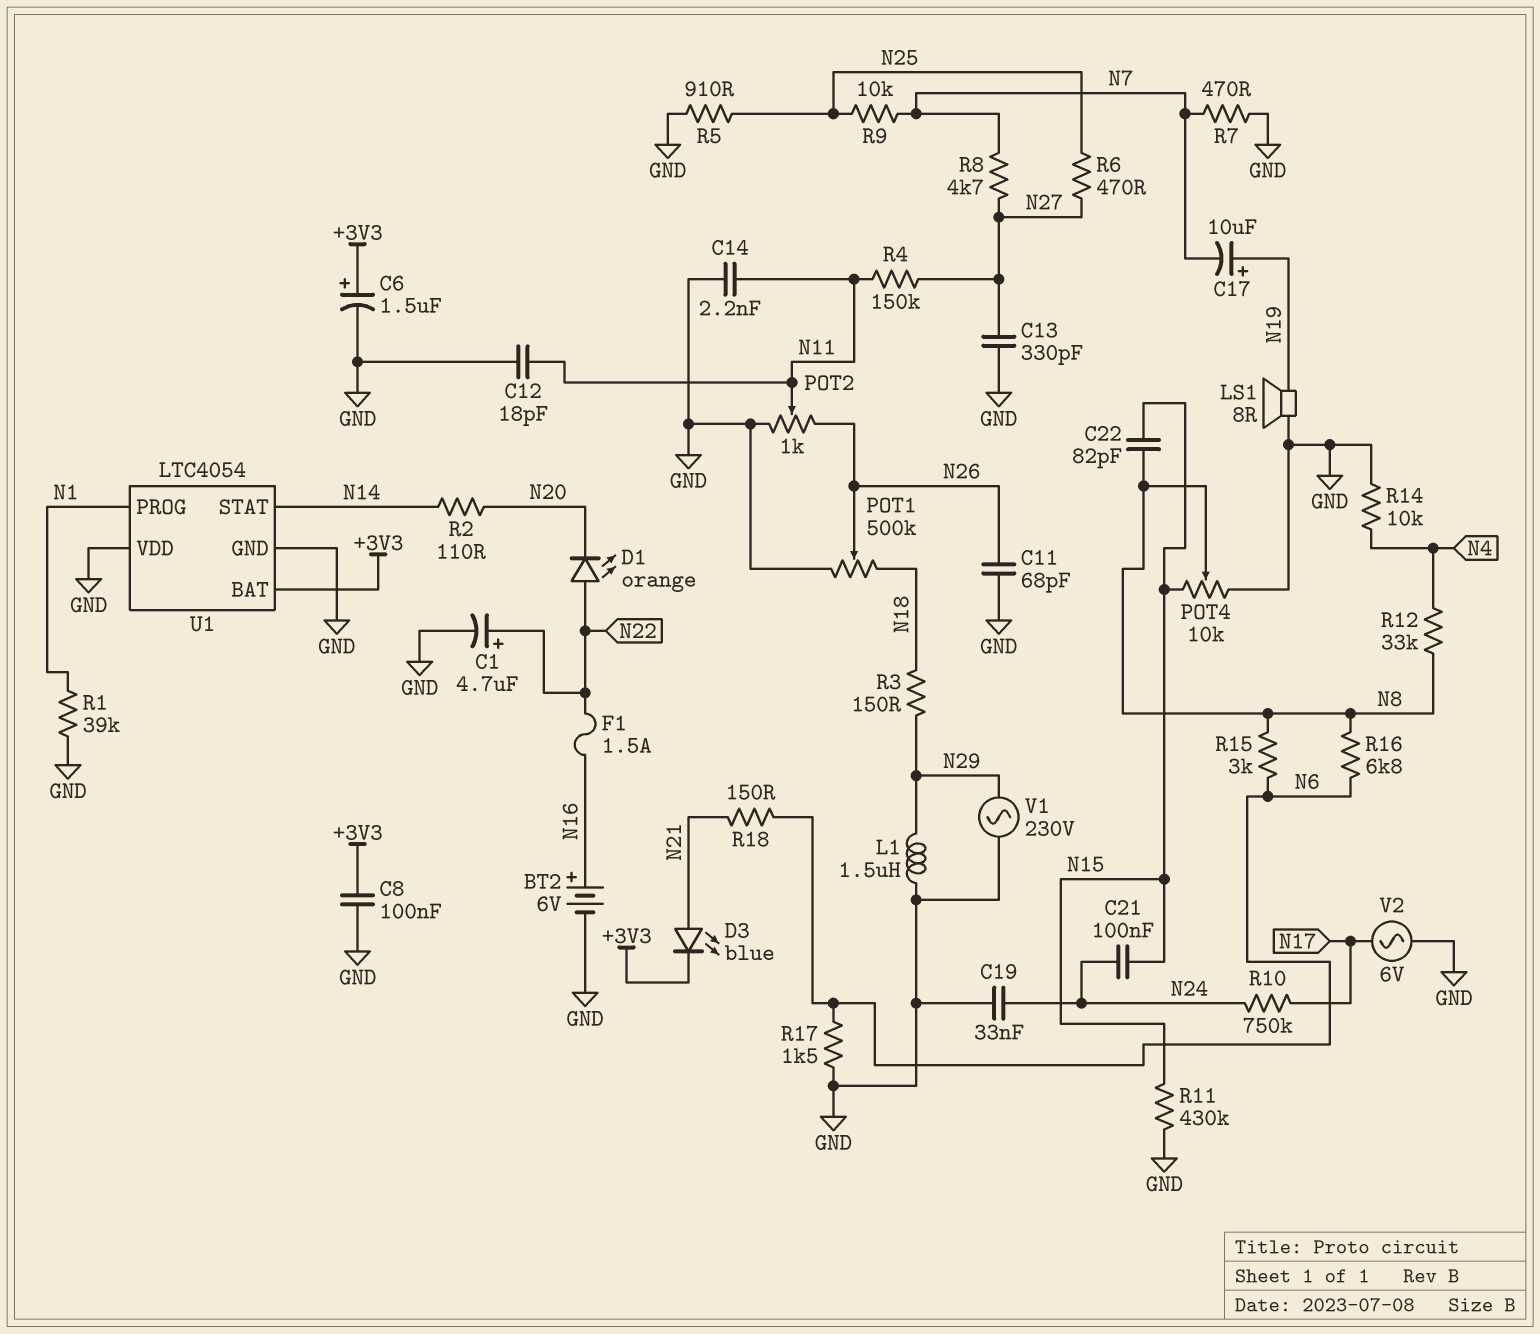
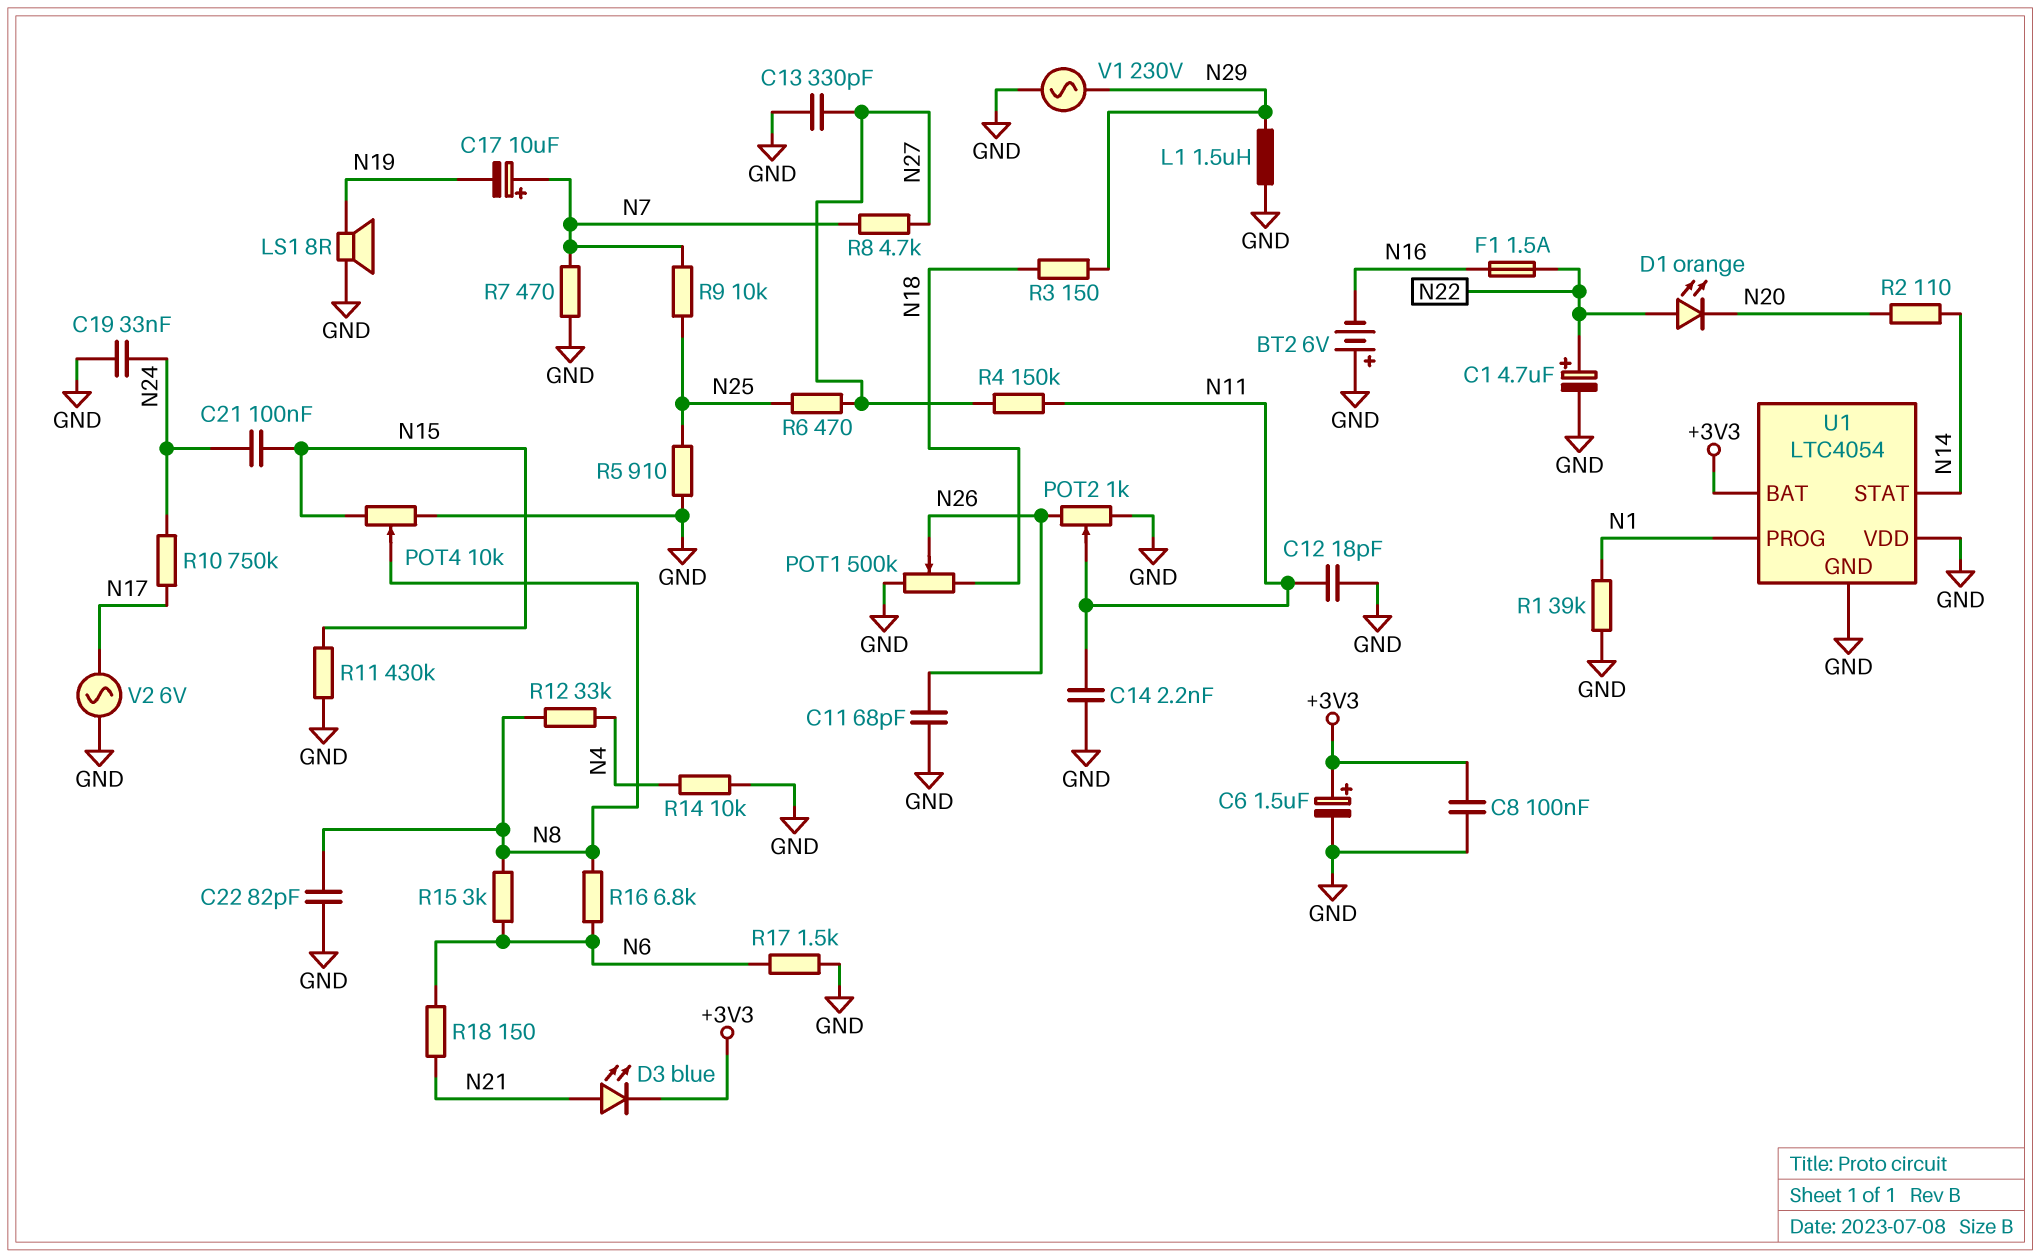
BT2: 6V (plus N16, minus GND) -> 6V (plus GND, minus N16)
C17: 10uF (plus N19, minus N7) -> 10uF (plus N7, minus N19)
C22: 82pF (N8, N15) -> 82pF (GND, N8)

